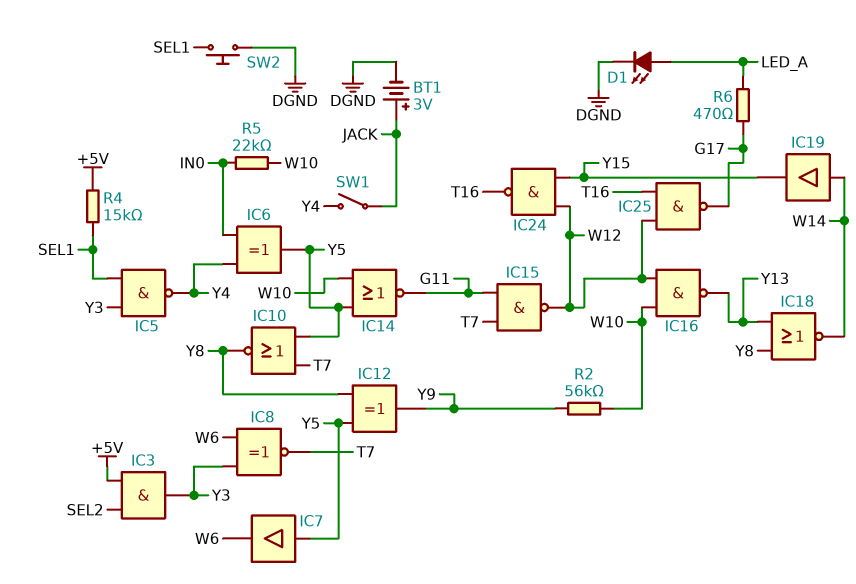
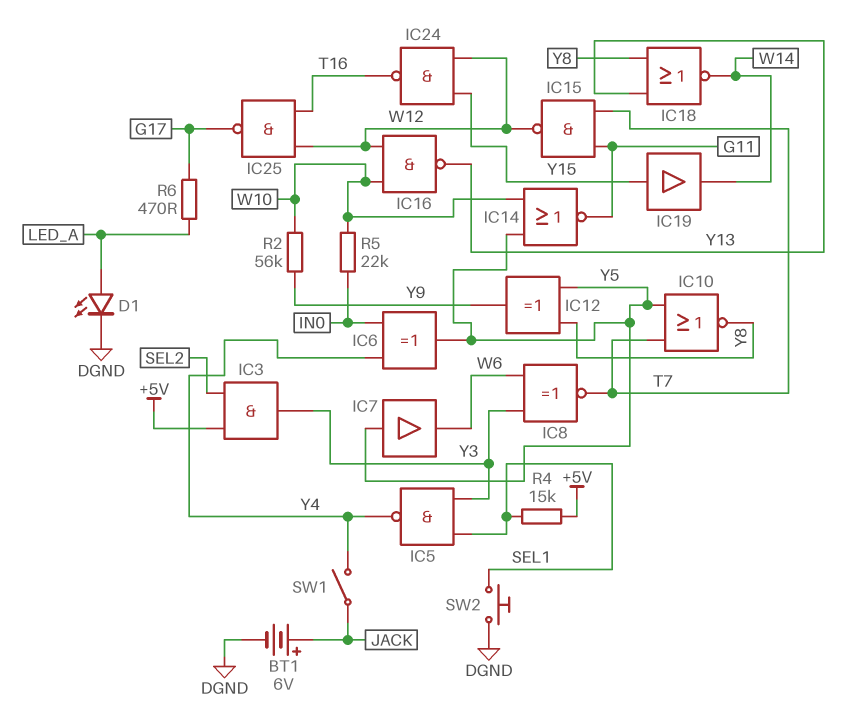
BT1: 3V (plus JACK, minus DGND) -> 6V (plus JACK, minus DGND)
IC19: buffer (in W14, out Y15) -> buffer (in Y15, out W14)

